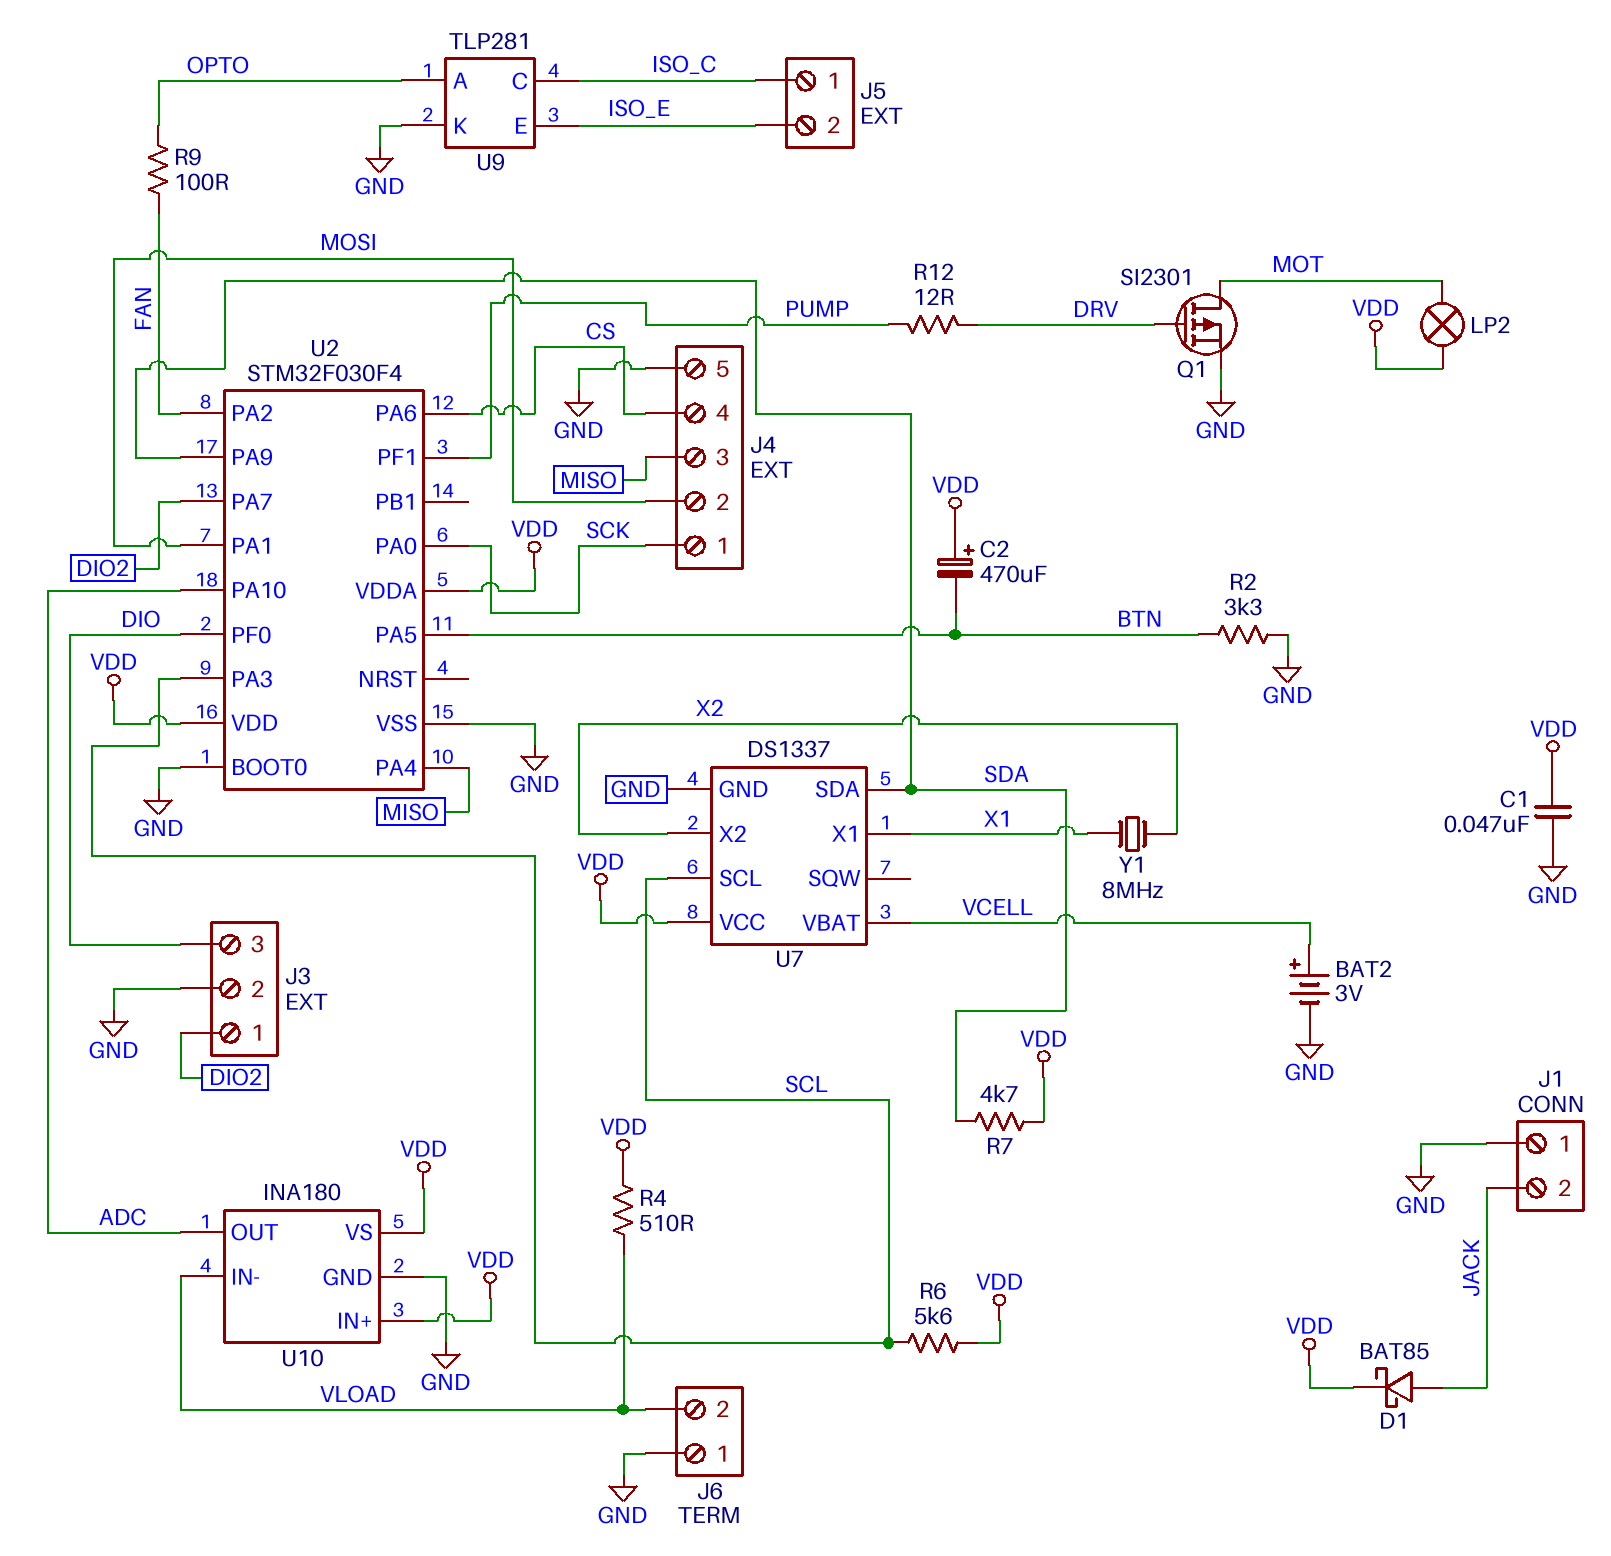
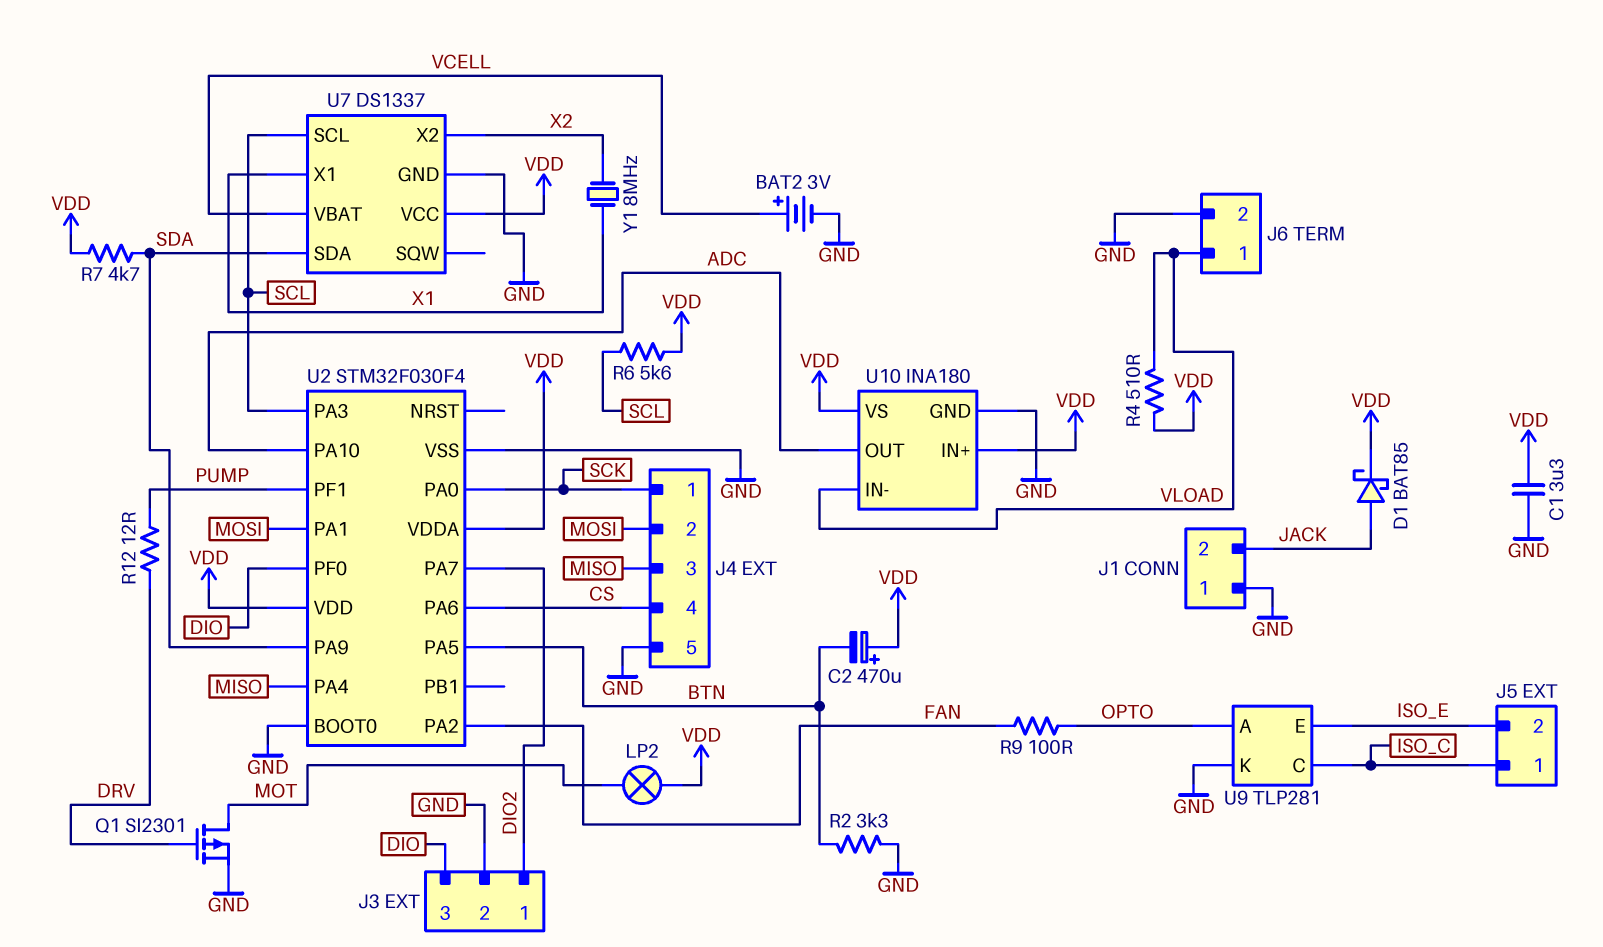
C1: 47nF (GND, VDD) -> 3.3uF (GND, VDD)
J6 pin 1: GND -> VLOAD
J6 pin 2: VLOAD -> GND

